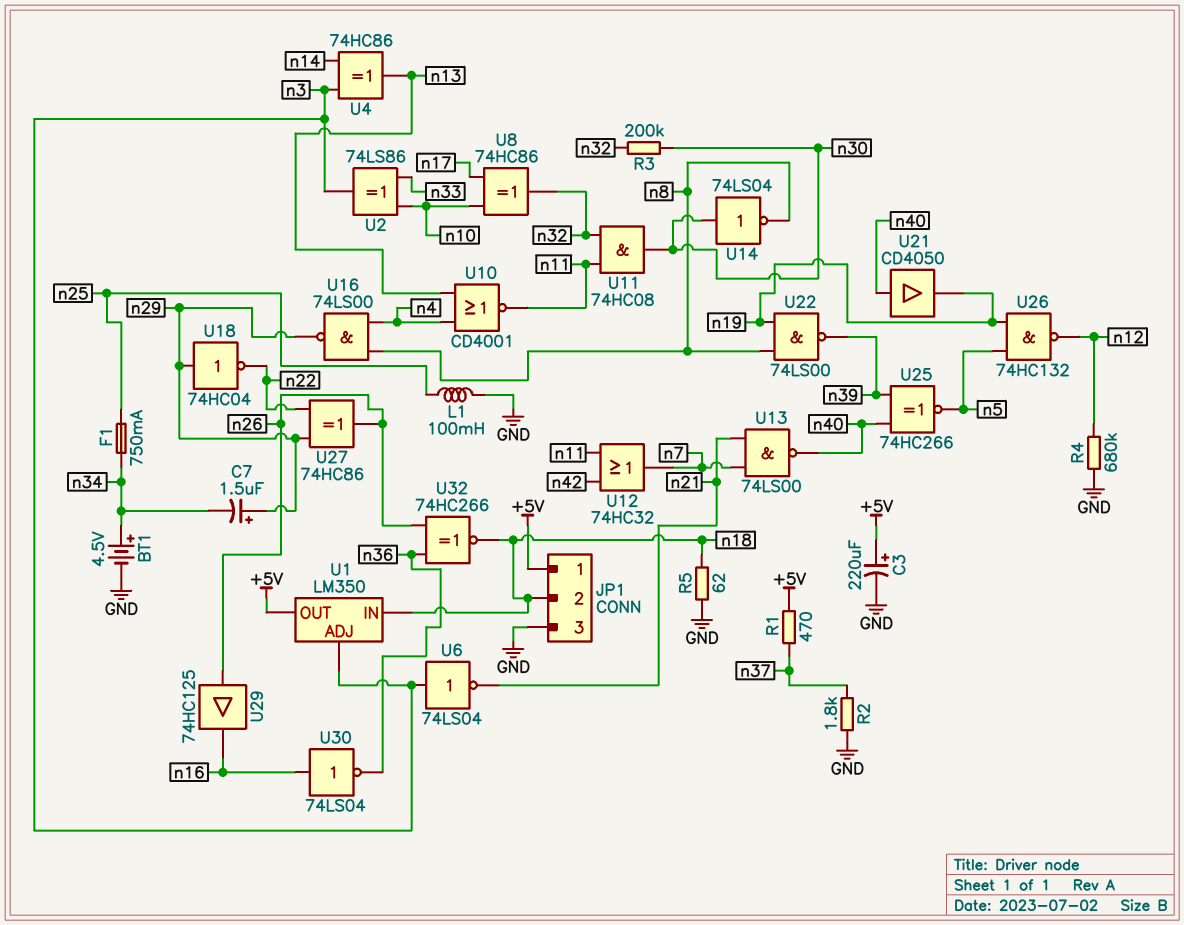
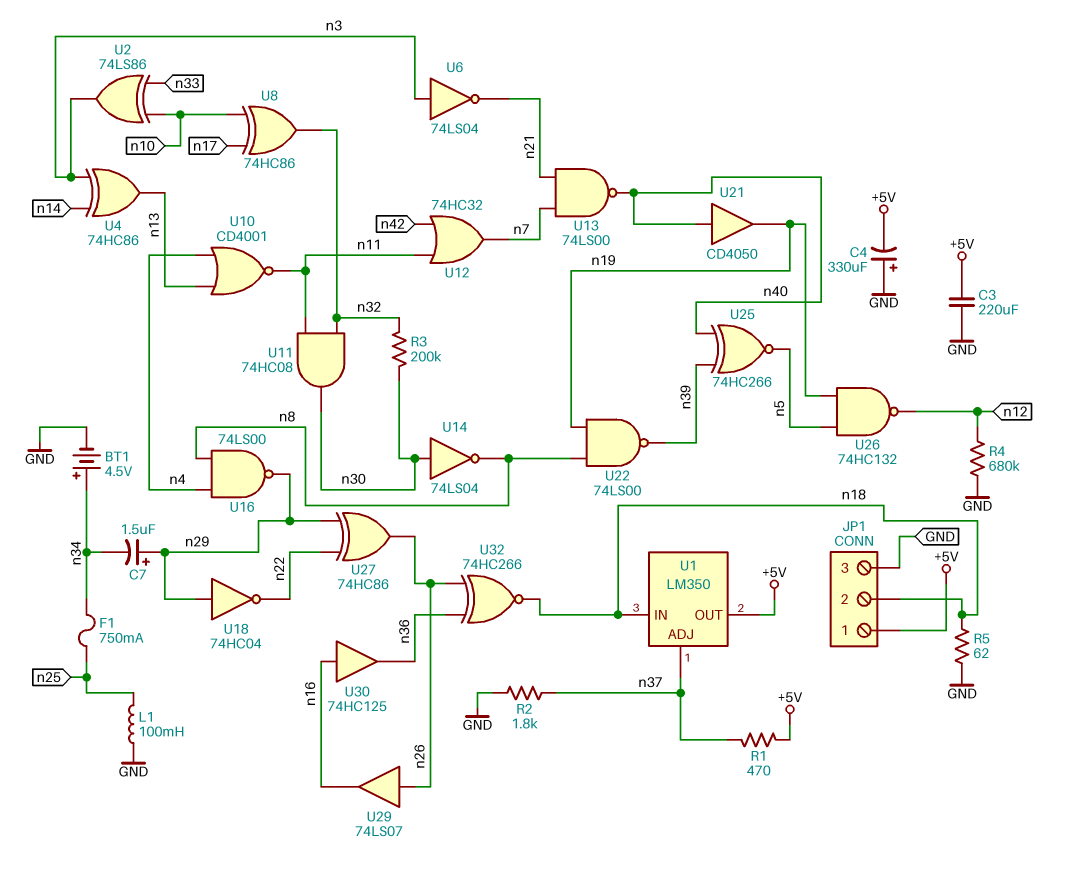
C3: 220uF (plus +5V, minus GND) -> 220uF (+5V, GND)
C4: none -> 330uF (plus GND, minus +5V)
U1 pin ADJ: n3 -> n37
U29: buffer 74HC125 (in n26, out n16) -> buffer 74LS07 (in n26, out n16)
U30: NOT 74LS04 (in n16, out n36) -> buffer 74HC125 (in n16, out n36)

